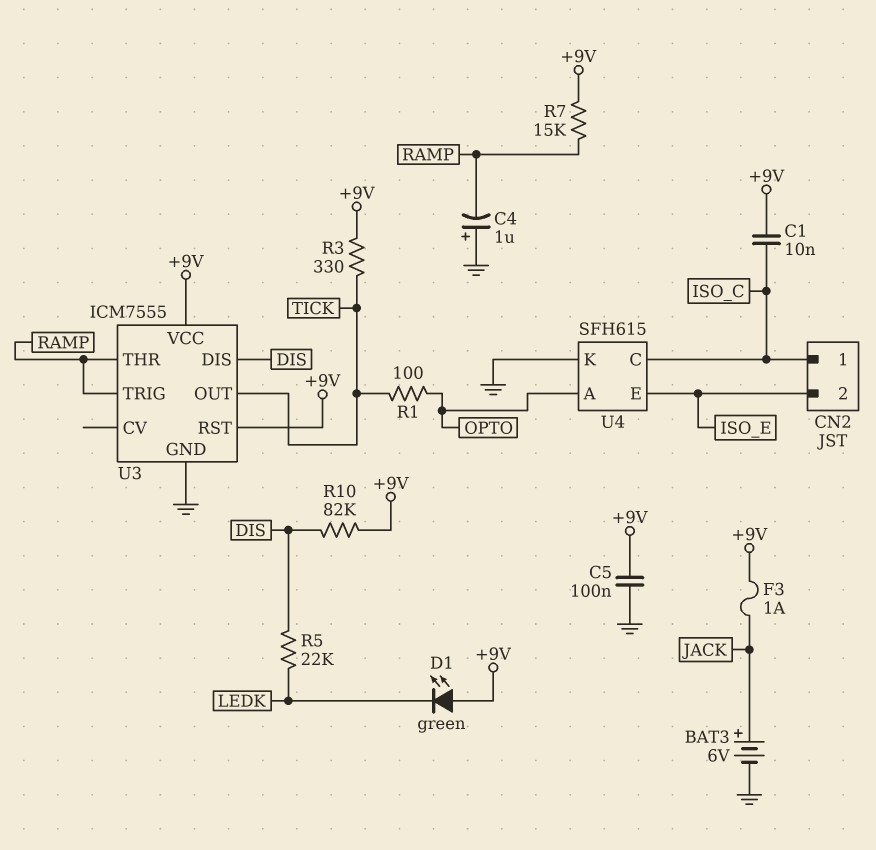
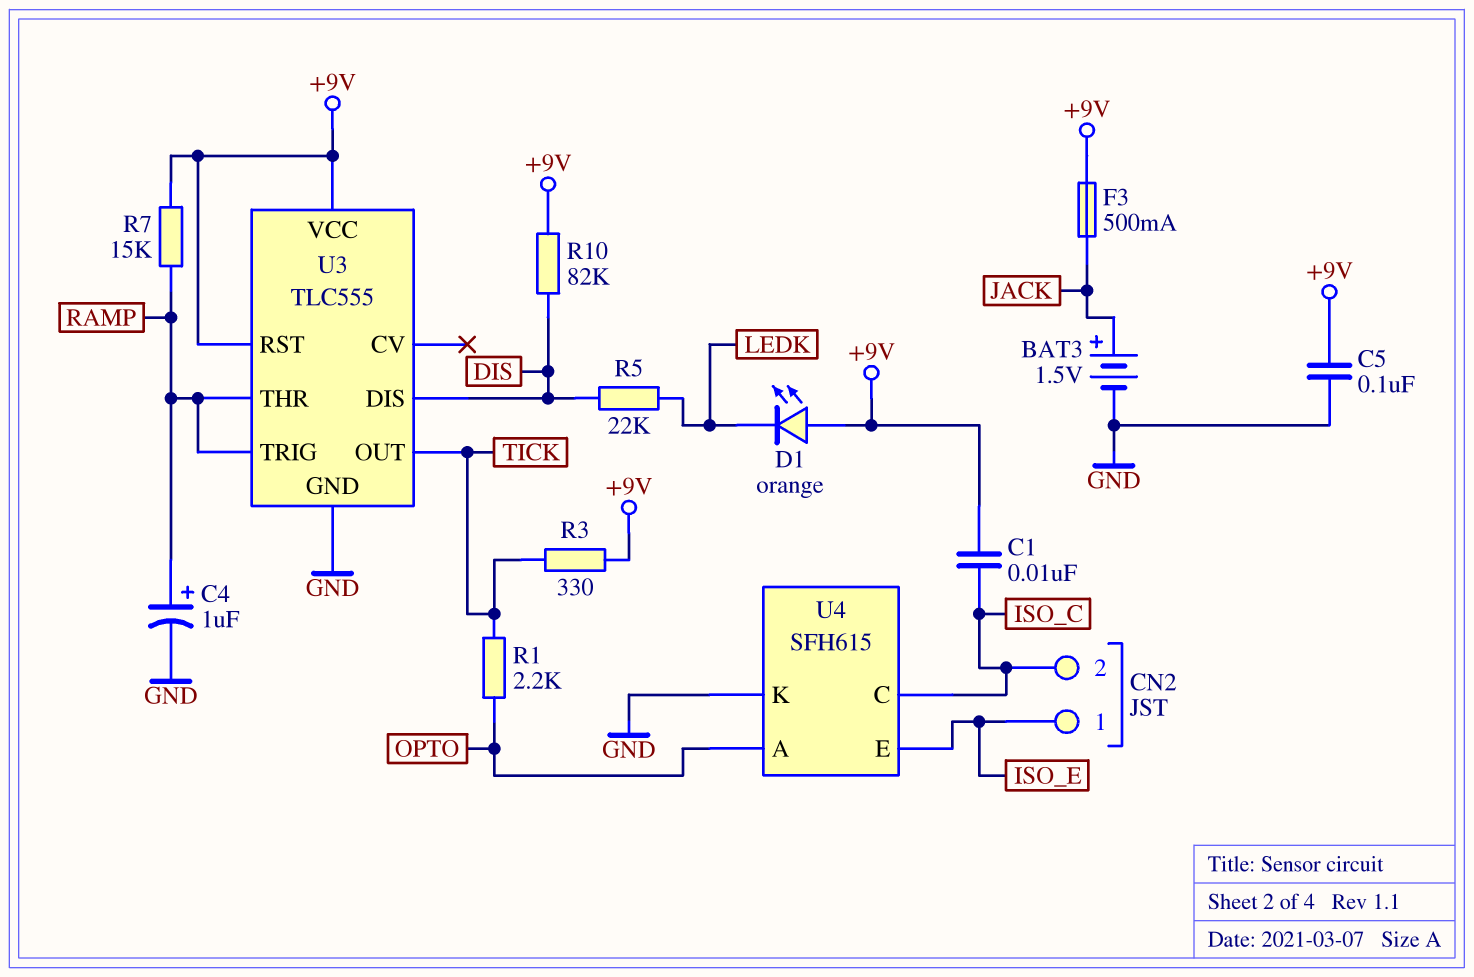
BAT3: 6V (plus JACK, minus GND) -> 1.5V (plus JACK, minus GND)
C4: 1uF (plus GND, minus RAMP) -> 1uF (plus RAMP, minus GND)
CN2 pin 1: ISO_C -> ISO_E
CN2 pin 2: ISO_E -> ISO_C
D1: LED green (A +9V, K LEDK) -> LED orange (A +9V, K LEDK)
F3: 1A (+9V, JACK) -> 500mA (+9V, JACK)
R1: 100 (OPTO, TICK) -> 2.2k (OPTO, TICK)
U3: ICM7555 -> TLC555

